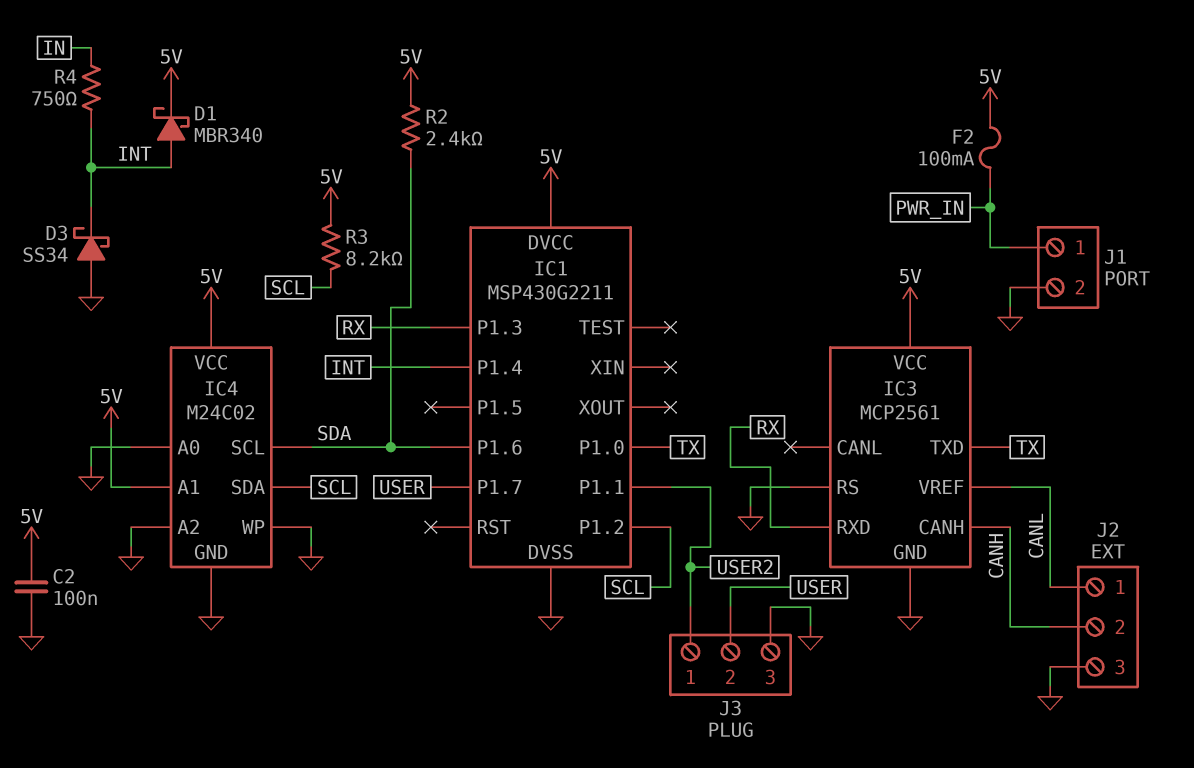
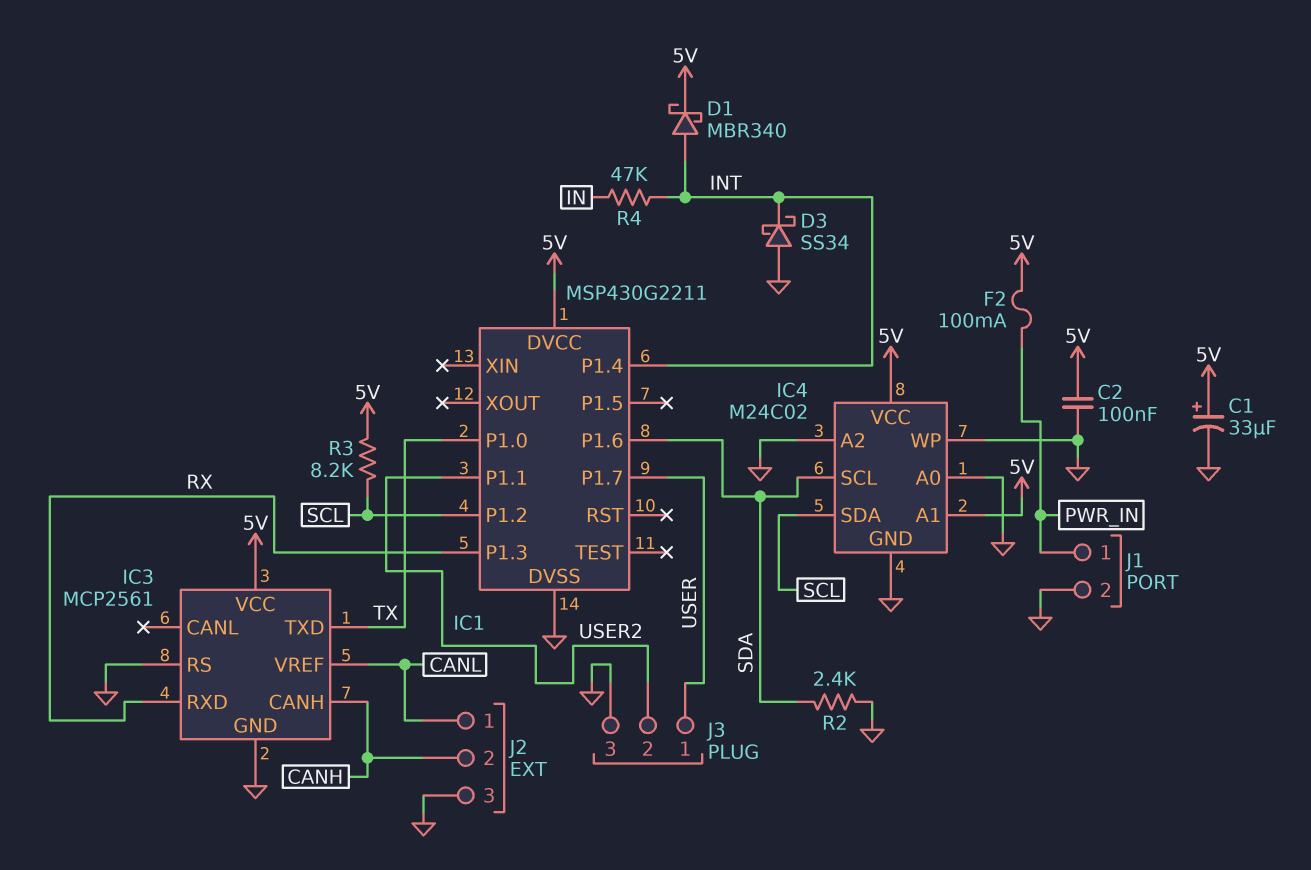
C1: none -> 33uF (plus 5V, minus GND)
J3 pin 1: USER2 -> USER
J3 pin 2: USER -> USER2
R2: 2.4k (5V, SDA) -> 2.4k (GND, SDA)
R4: 750 (IN, INT) -> 47k (IN, INT)

